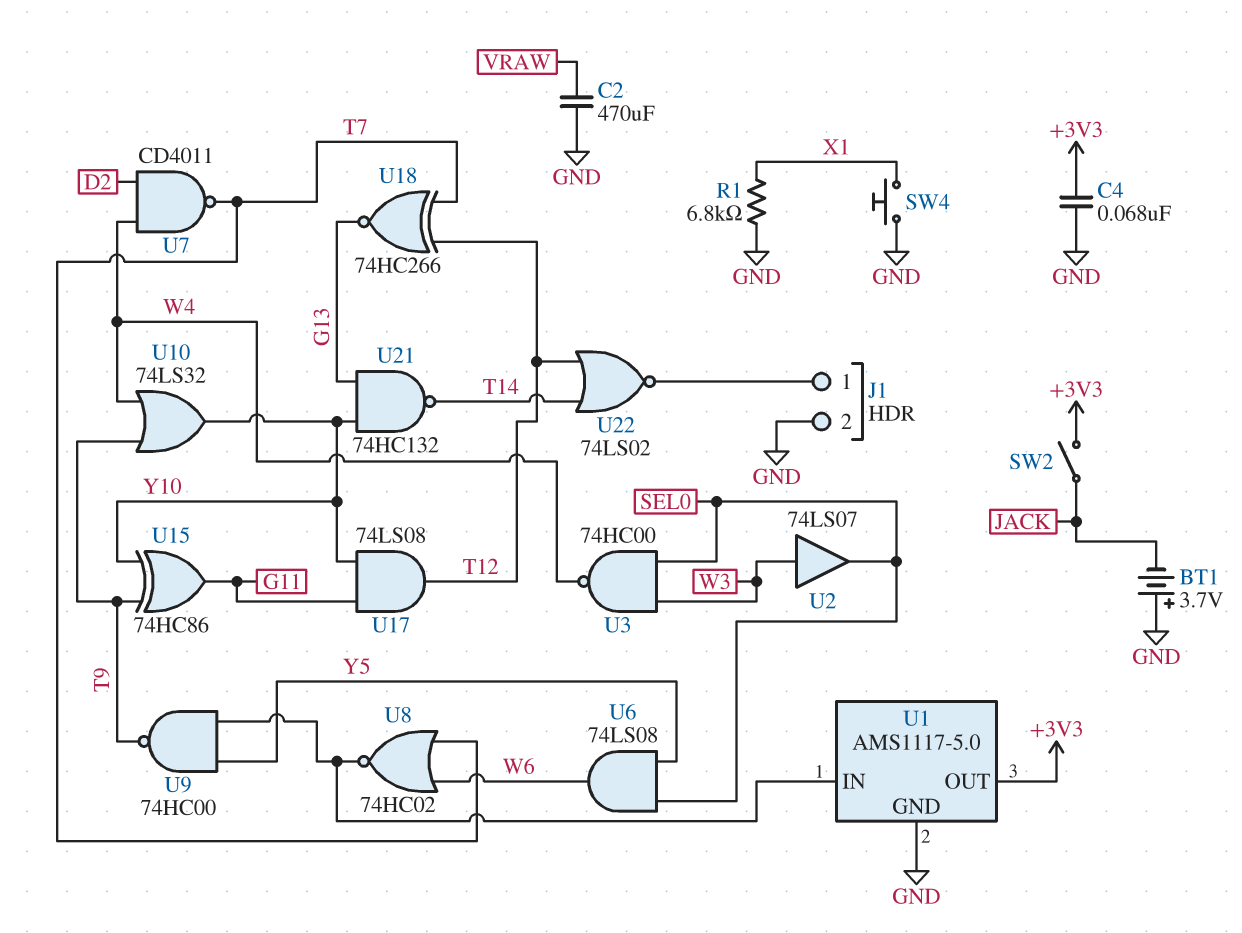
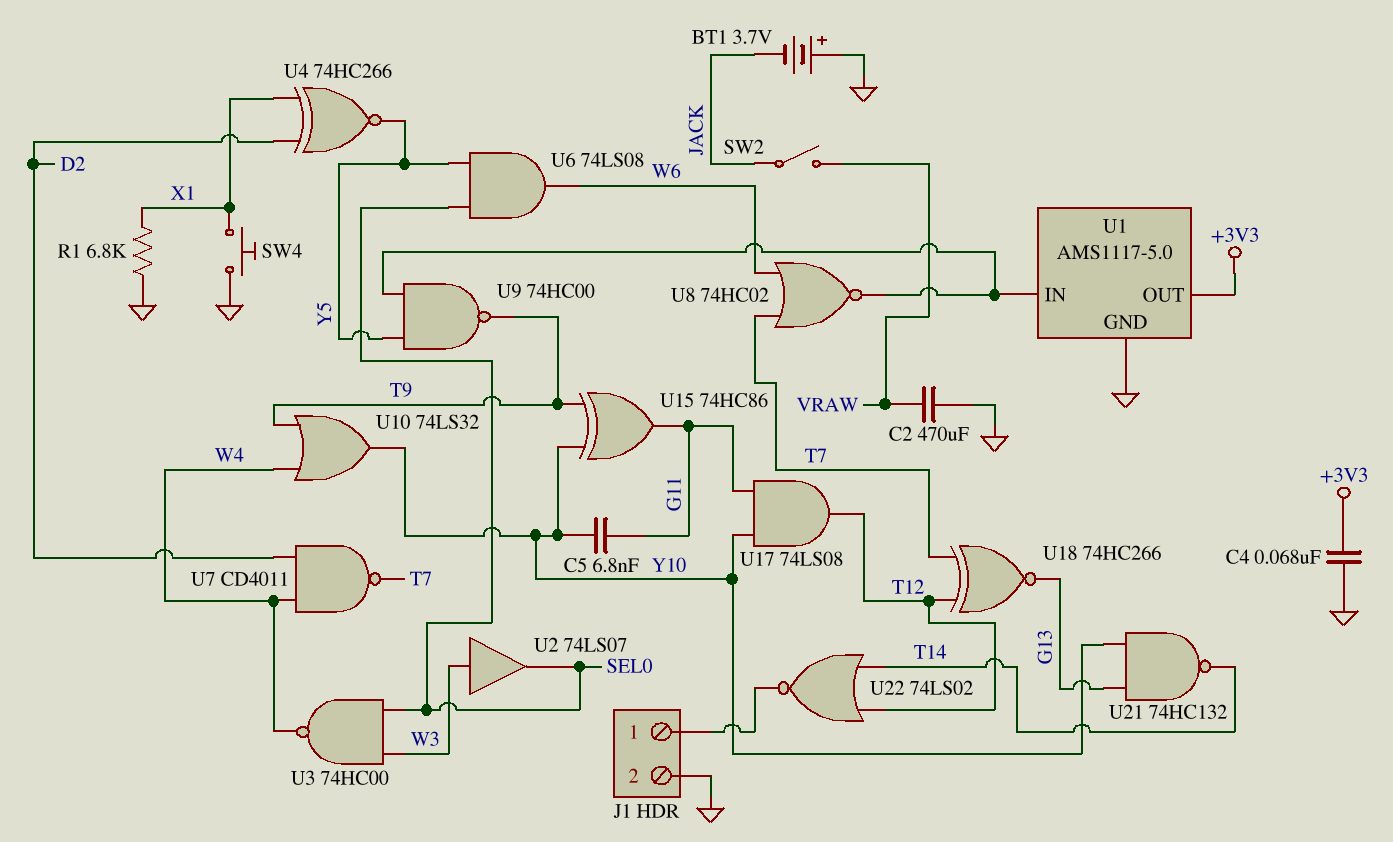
C5: none -> 6.8nF (G11, Y10)
SW2: switch (+3V3, JACK) -> switch (JACK, VRAW)
U4: none -> XNOR 74HC266 (in D2, in X1, out Y5)

